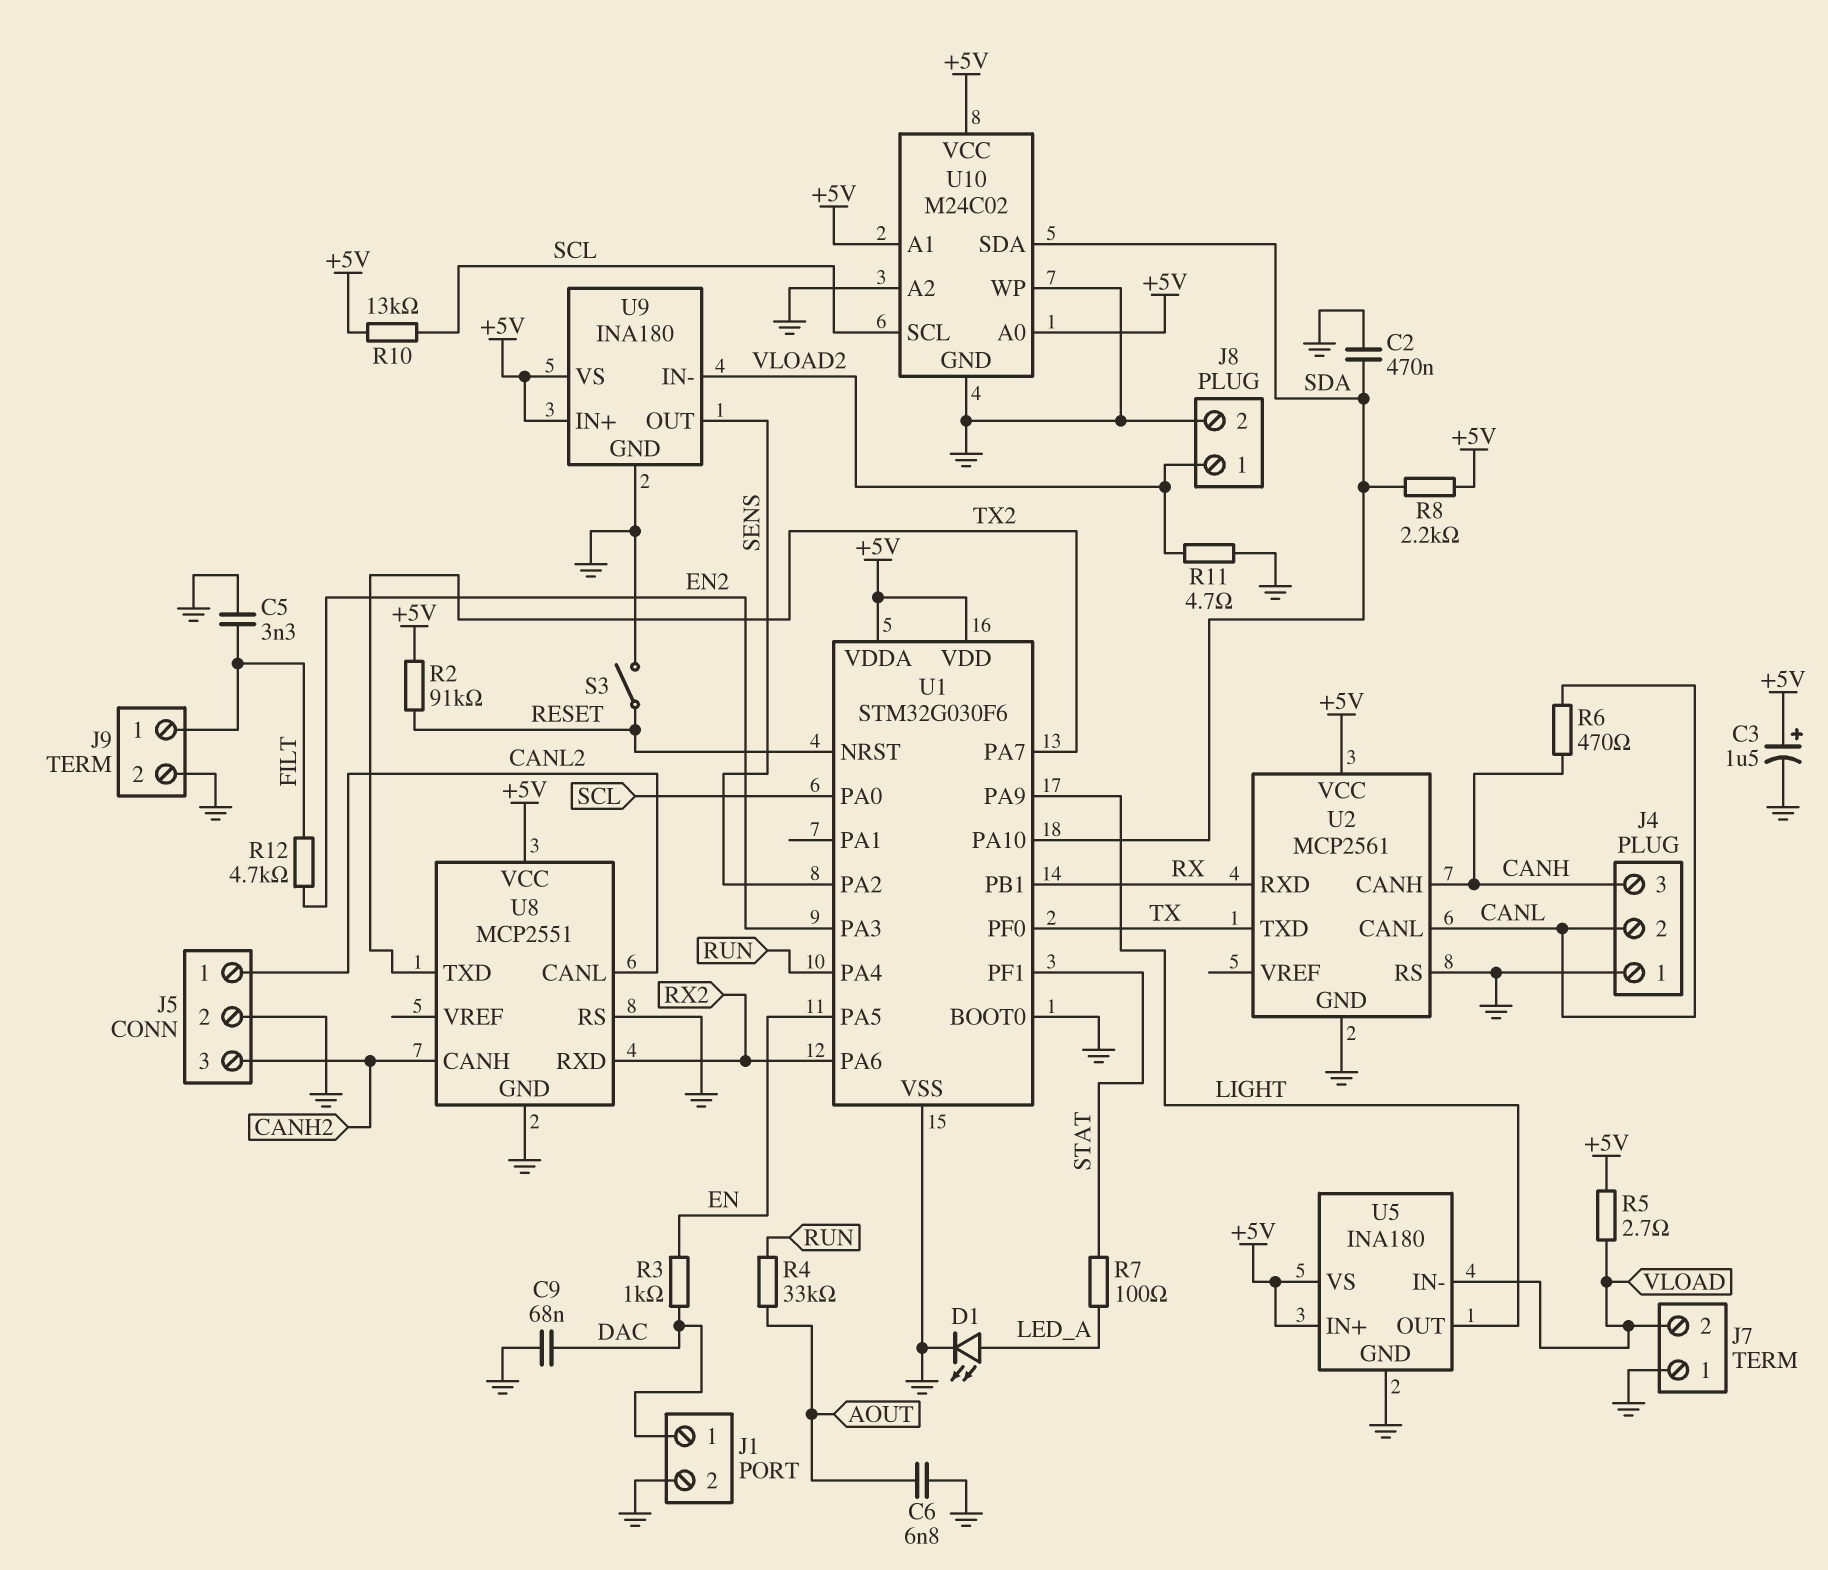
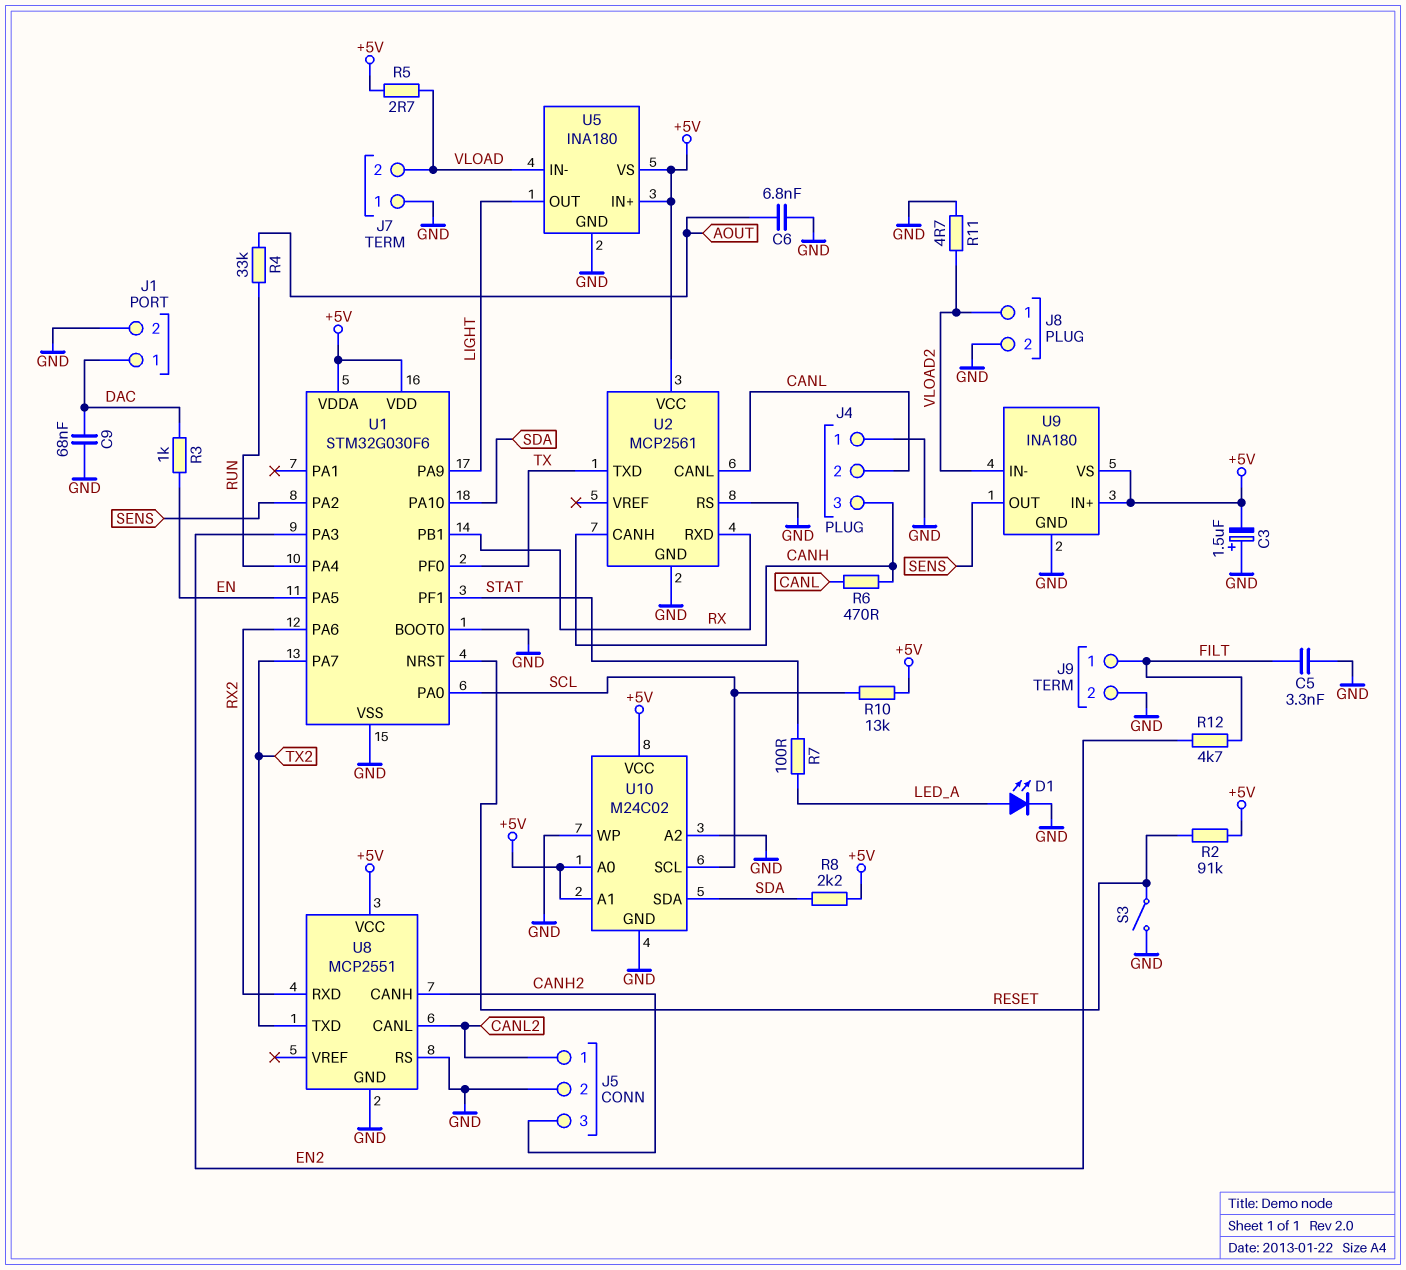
C2: 470nF (GND, SDA) -> none
C3: 1.5uF (plus +5V, minus GND) -> 1.5uF (plus GND, minus +5V)

